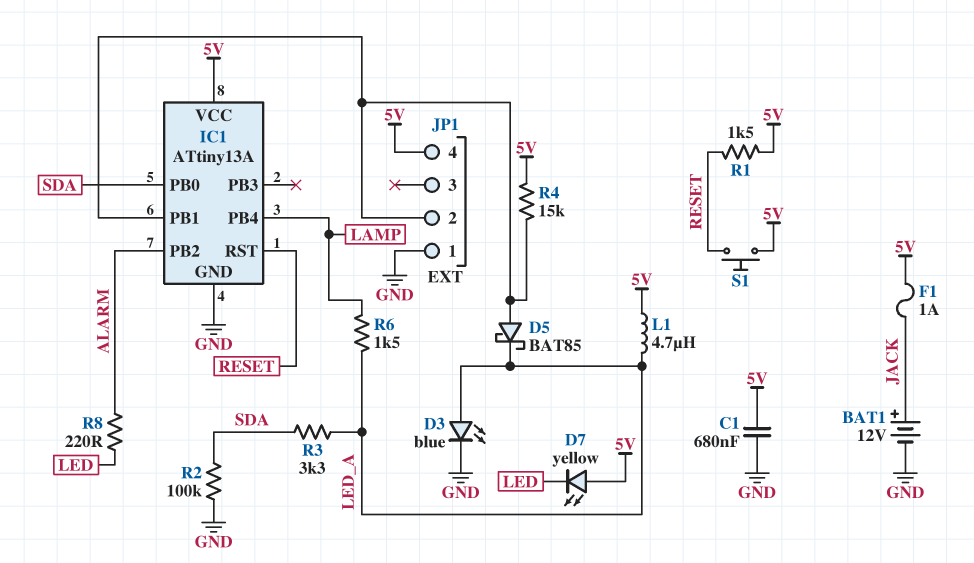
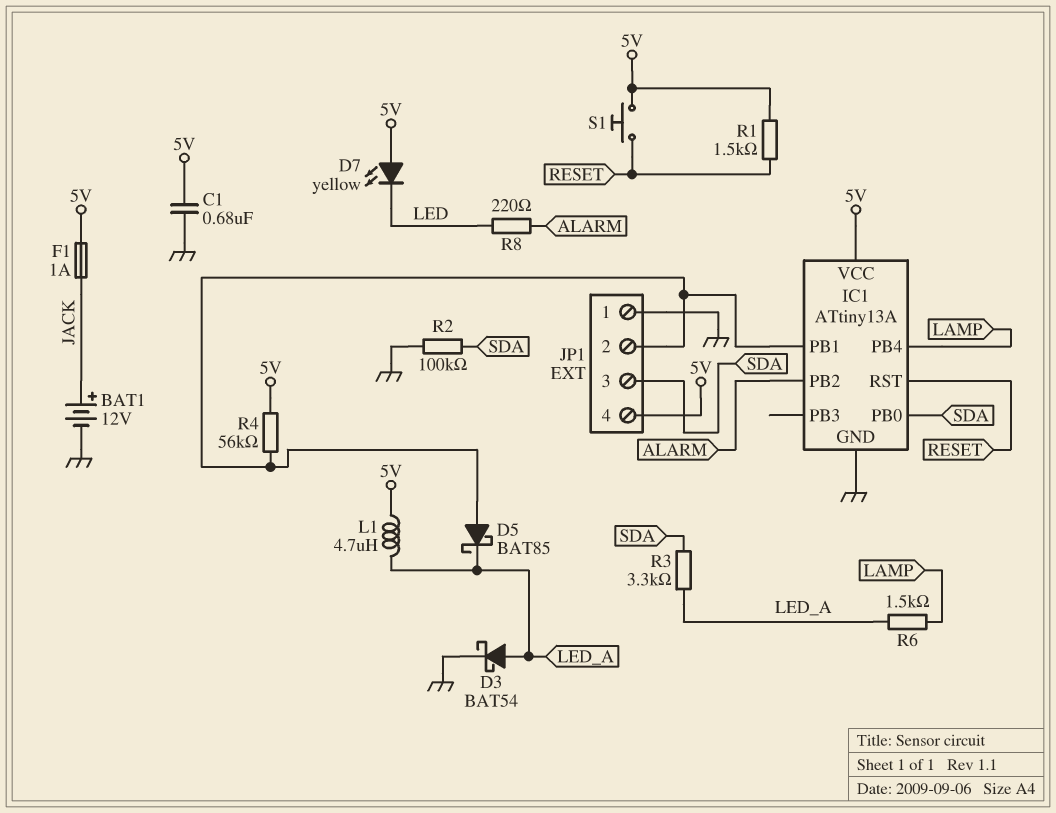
D3: LED blue (A LED_A, K GND) -> schottky BAT54 (A LED_A, K GND)
JP1 pin 3: none -> SDA
R4: 15k (5V, IC1/PB1) -> 56k (5V, IC1/PB1)

